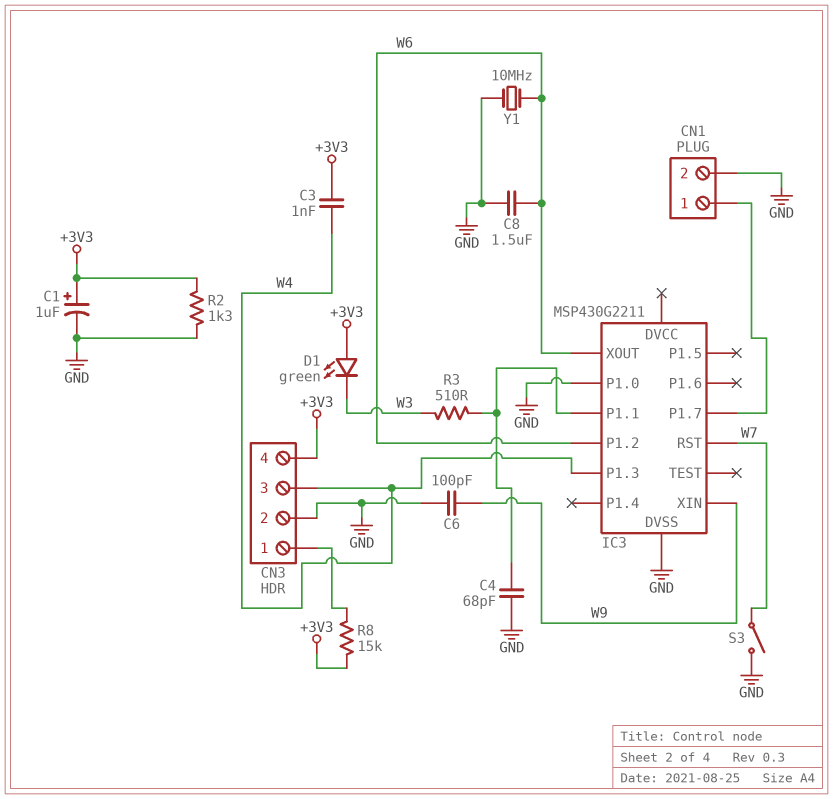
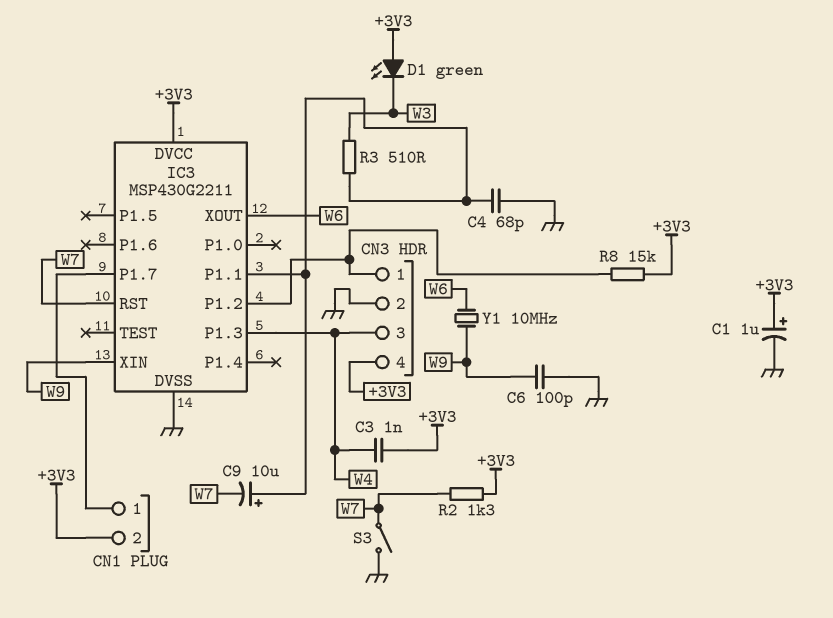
C8: 1.5uF (GND, W6) -> none
C9: none -> 10uF (plus IC3/P1.1, minus W7)
CN1 pin 2: GND -> +3V3
IC3 pin DVCC: none -> +3V3
IC3 pin P1.0: GND -> none
IC3 pin P1.2: W6 -> CN3/1
R2: 1.3k (+3V3, GND) -> 1.3k (+3V3, W7)
Y1: 10MHz (GND, W6) -> 10MHz (W6, W9)

